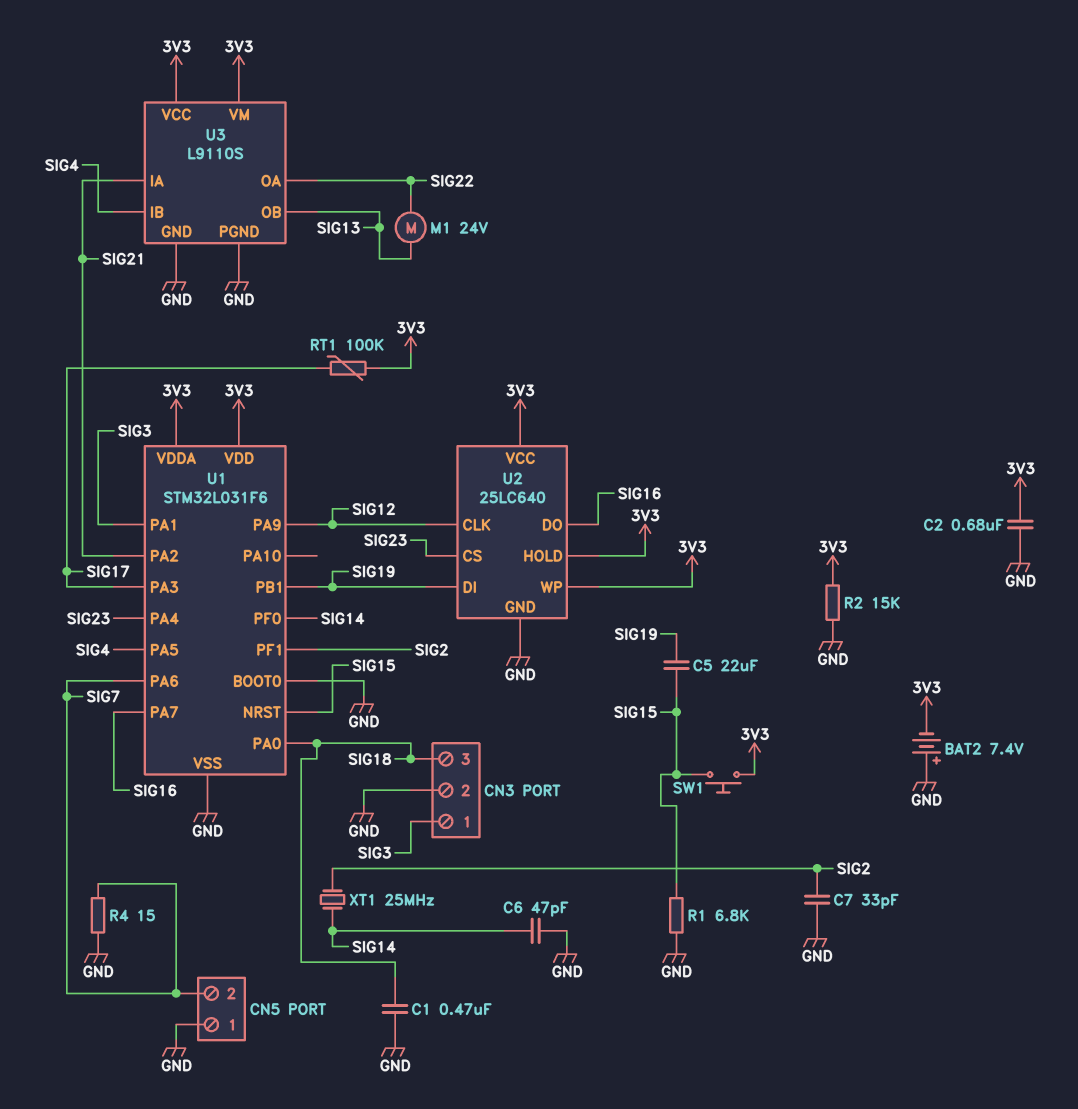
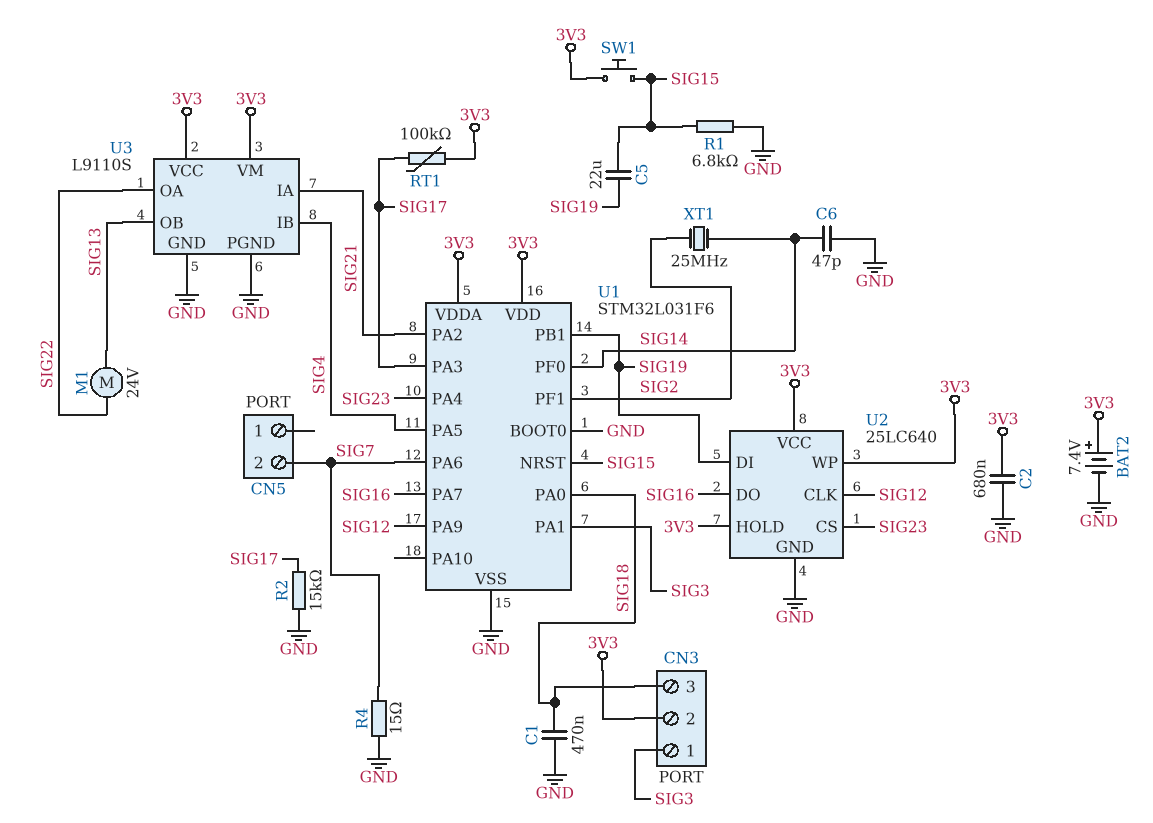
BAT2: 7.4V (plus GND, minus 3V3) -> 7.4V (plus 3V3, minus GND)
C7: 33pF (GND, SIG2) -> none
CN3 pin 2: GND -> 3V3
CN5 pin 1: GND -> none
R2: 15k (3V3, GND) -> 15k (GND, SIG17)

